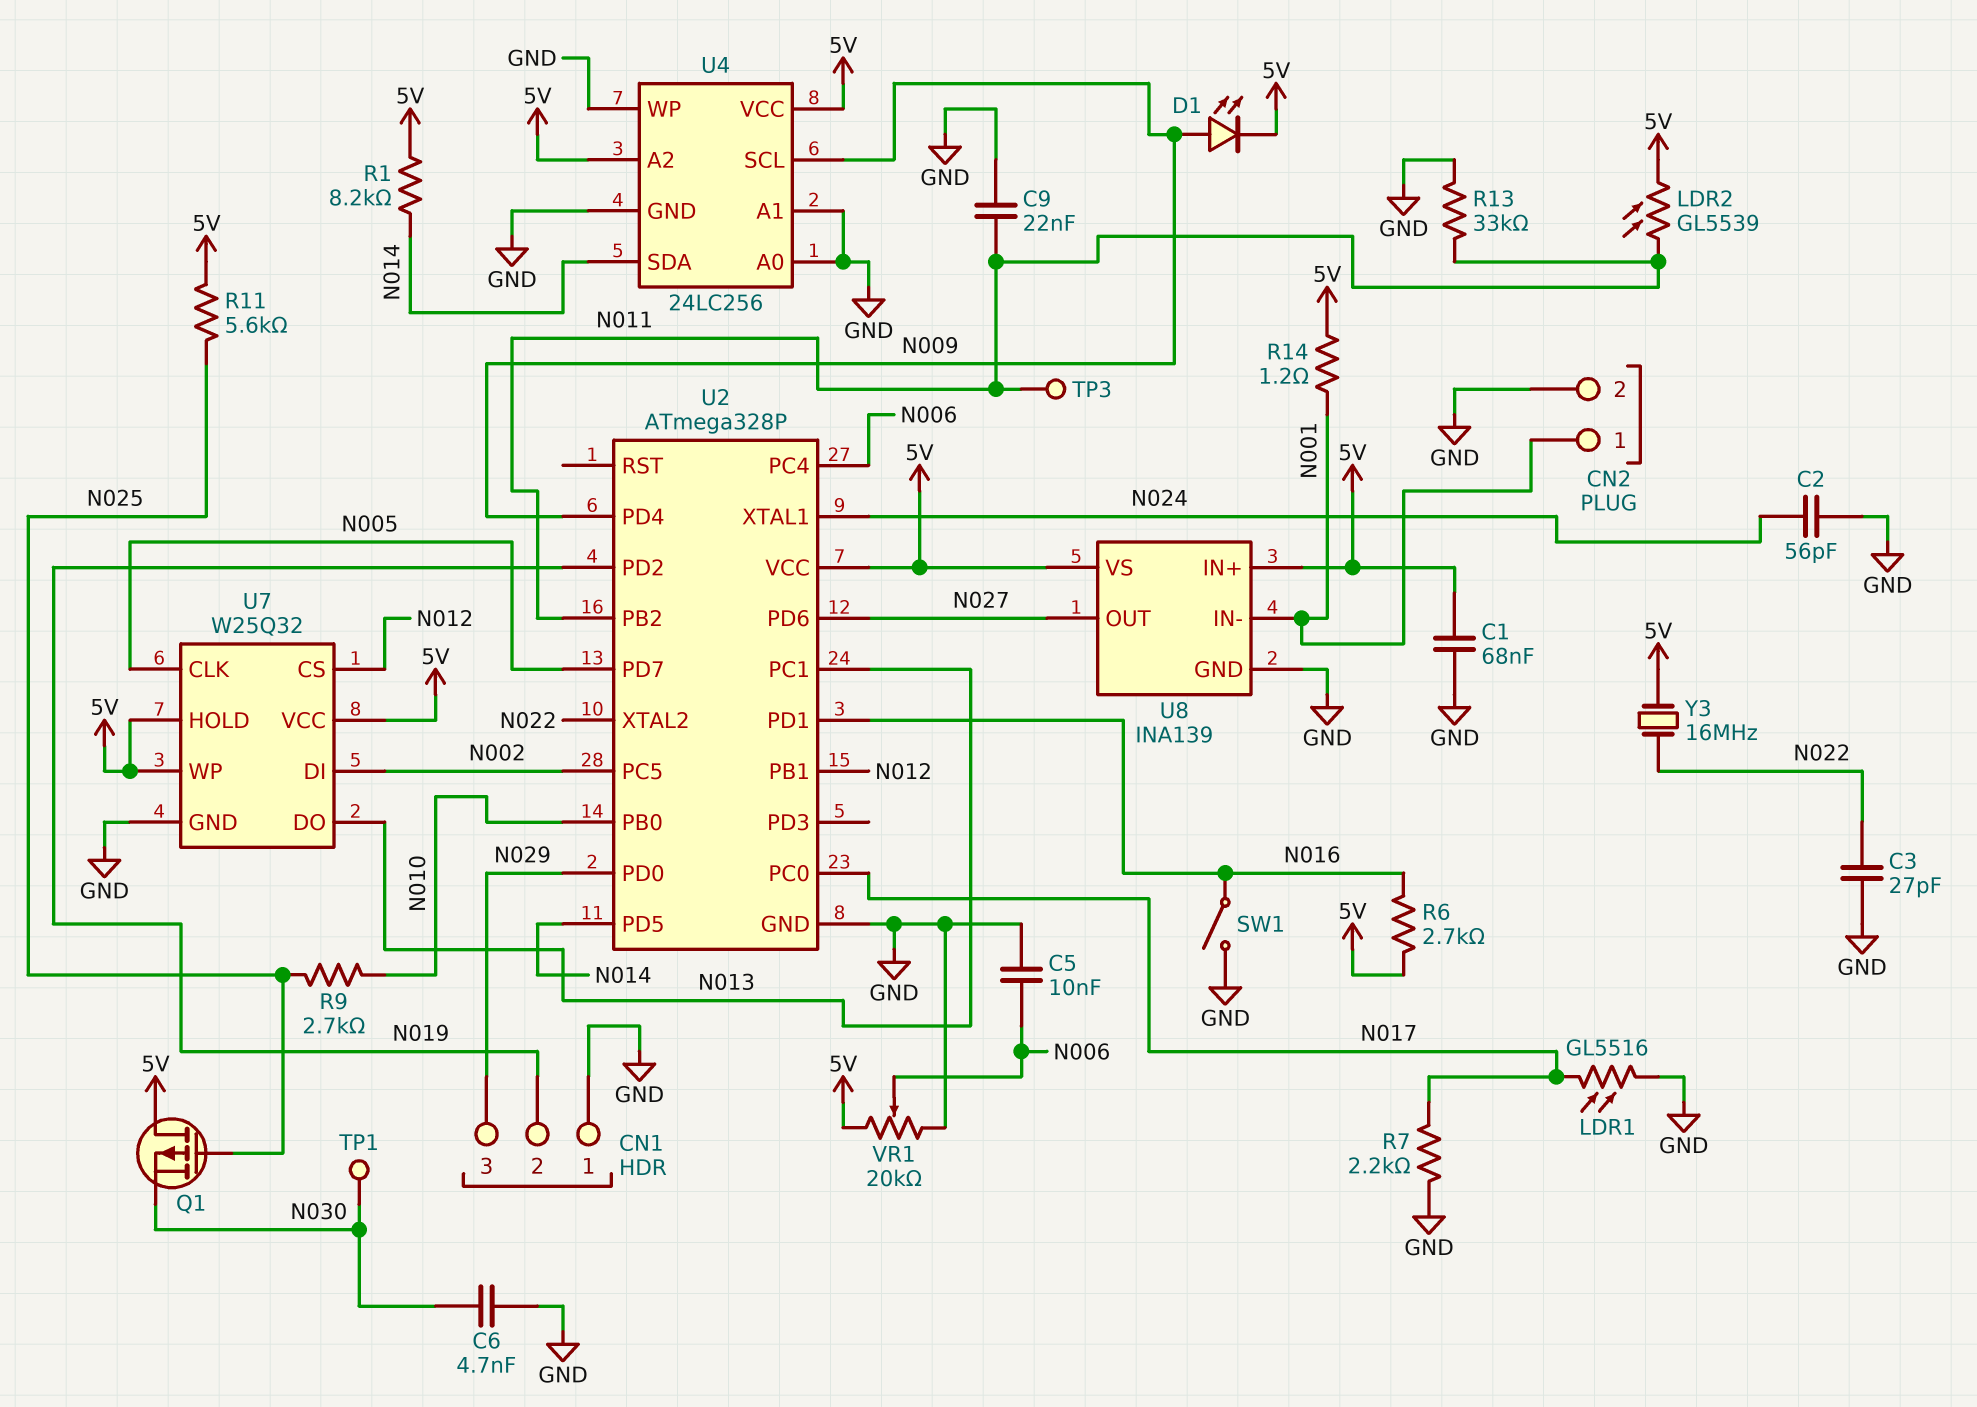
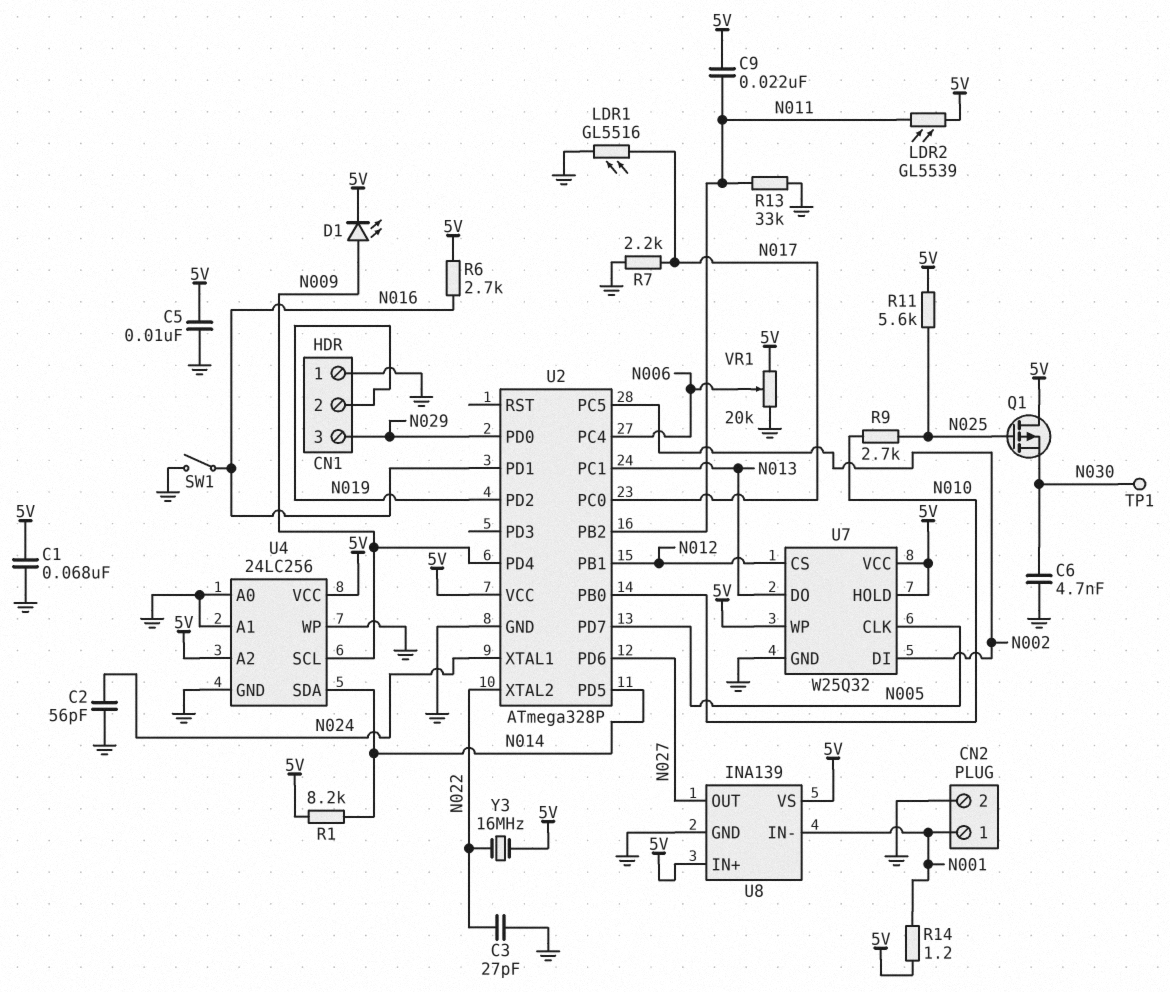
C5: 10nF (GND, N006) -> 10nF (5V, GND)
C9: 22nF (GND, N011) -> 22nF (5V, N011)
TP3: test point (N011) -> none

